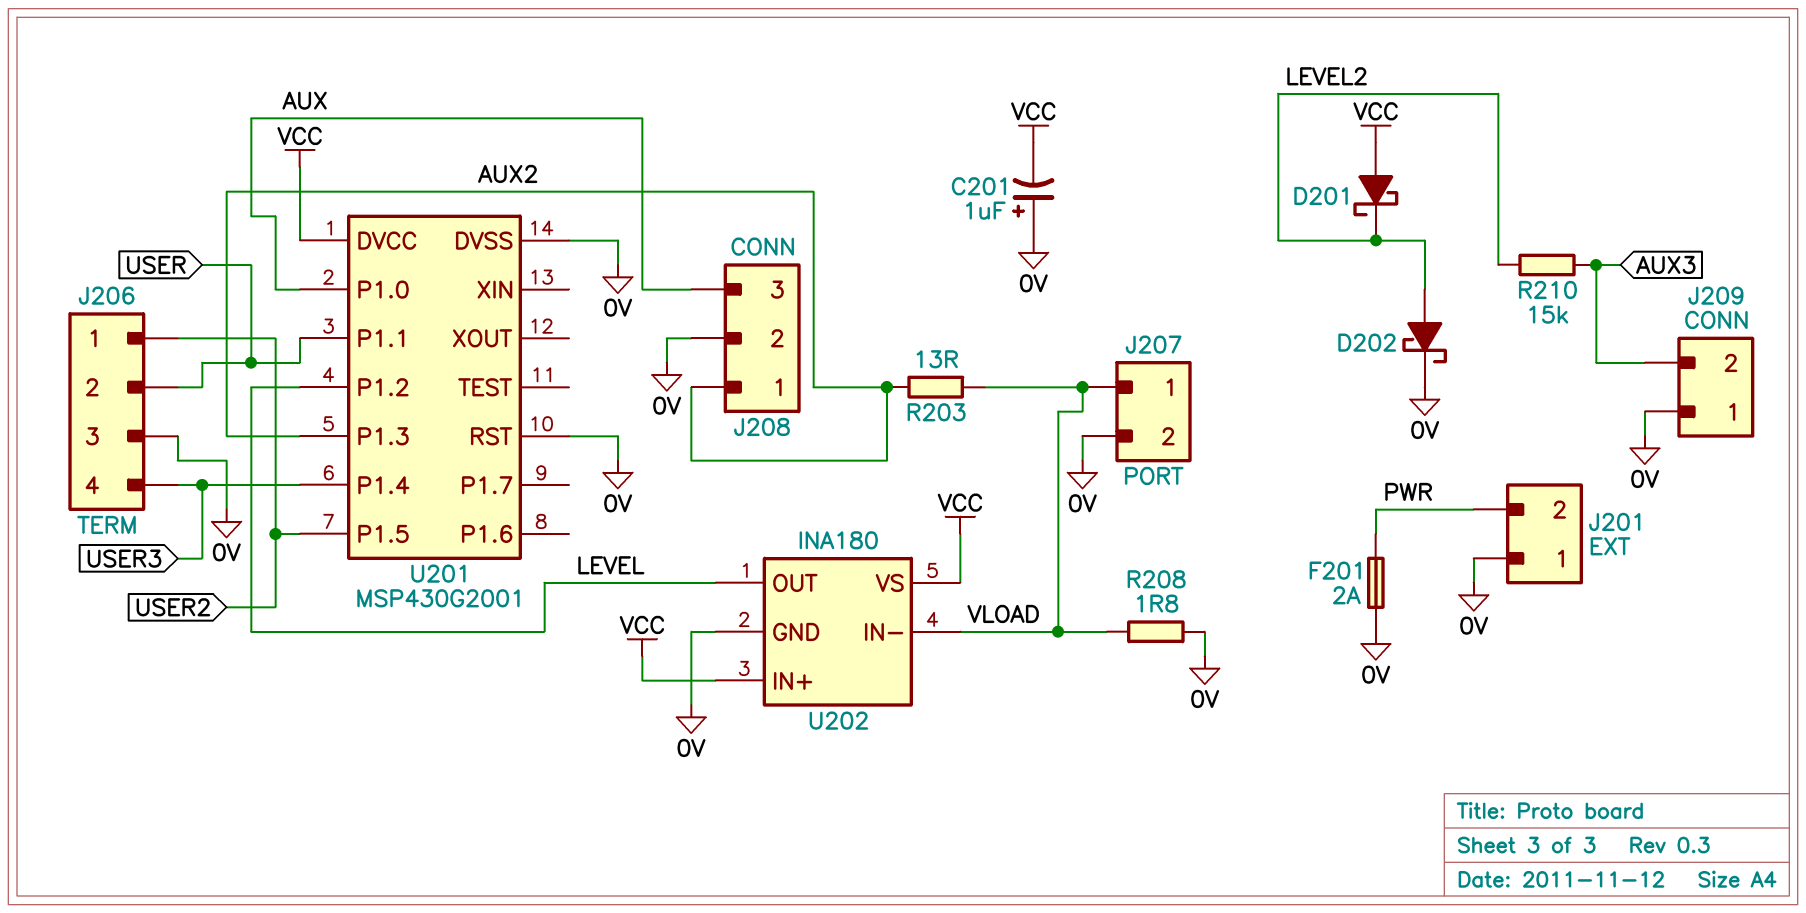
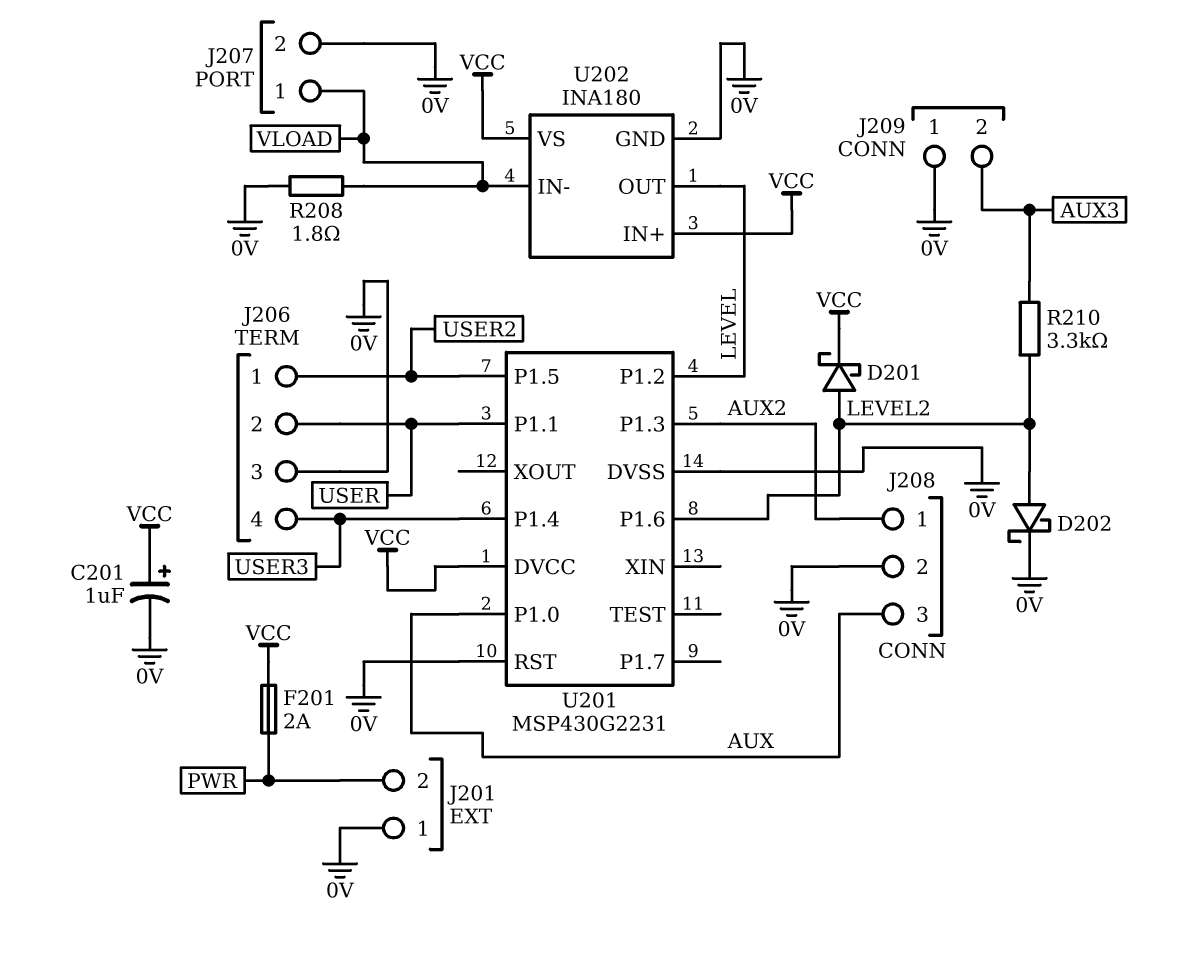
C201: 1uF (plus 0V, minus VCC) -> 1uF (plus VCC, minus 0V)
D201: schottky (A VCC, K LEVEL2) -> schottky (A LEVEL2, K VCC)
F201: 2A (0V, PWR) -> 2A (PWR, VCC)
R203: 13 (AUX2, VLOAD) -> none
R210: 15k (AUX3, LEVEL2) -> 3.3k (AUX3, LEVEL2)
U201: MSP430G2001 -> MSP430G2231
U201 pin P1.6: none -> LEVEL2

